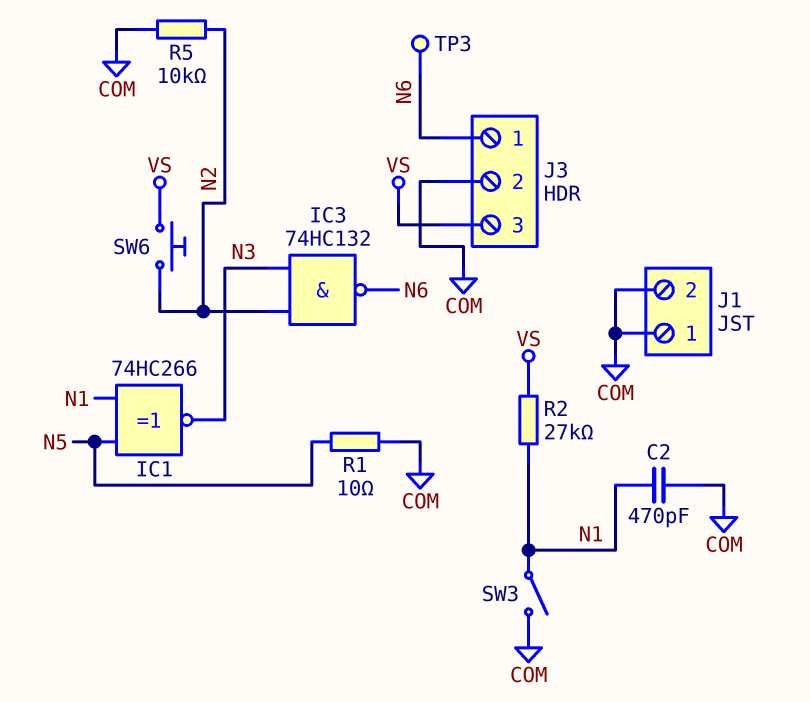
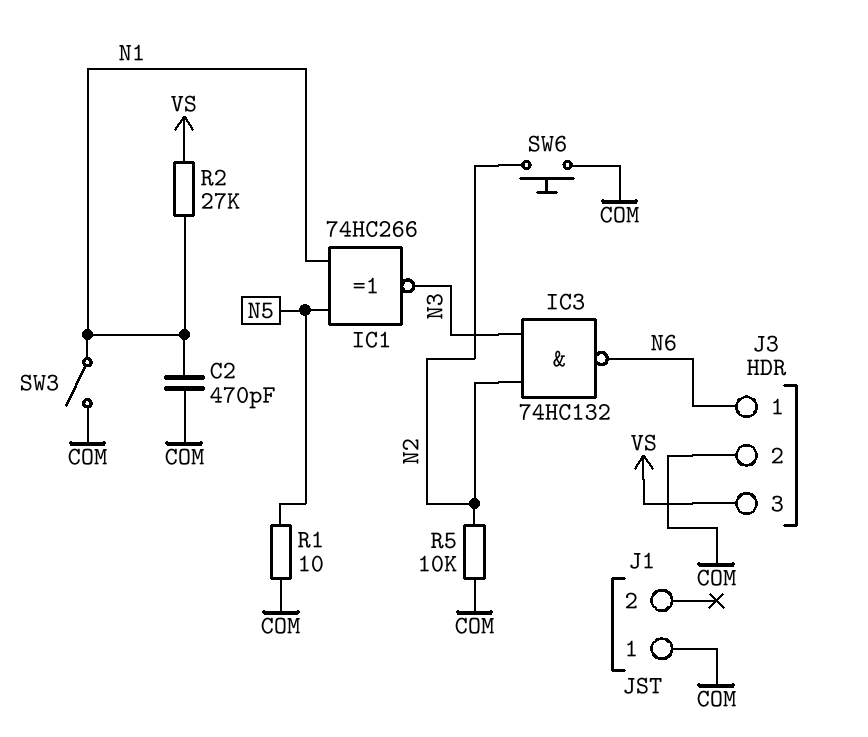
J1 pin 2: COM -> none
SW6: button (N2, VS) -> button (COM, N2)
TP3: test point (N6) -> none

